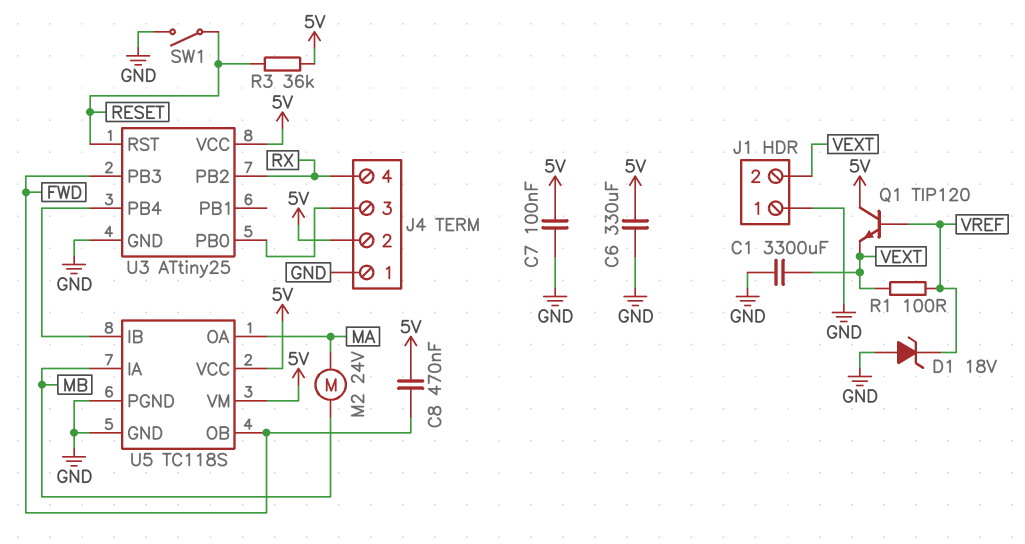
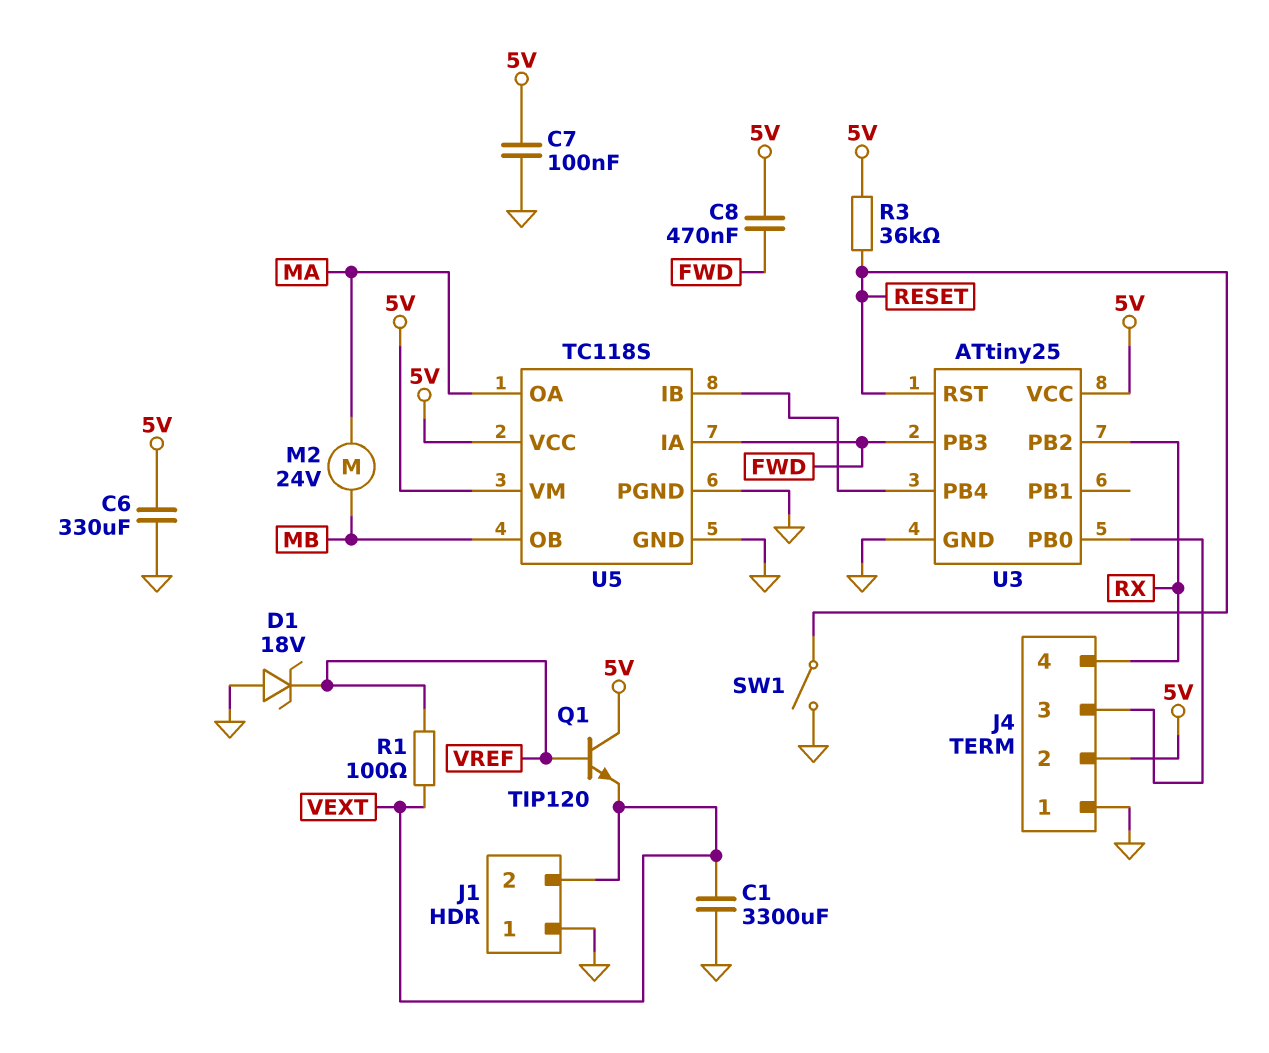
U5 pin IA: MB -> FWD
U5 pin OB: FWD -> MB

